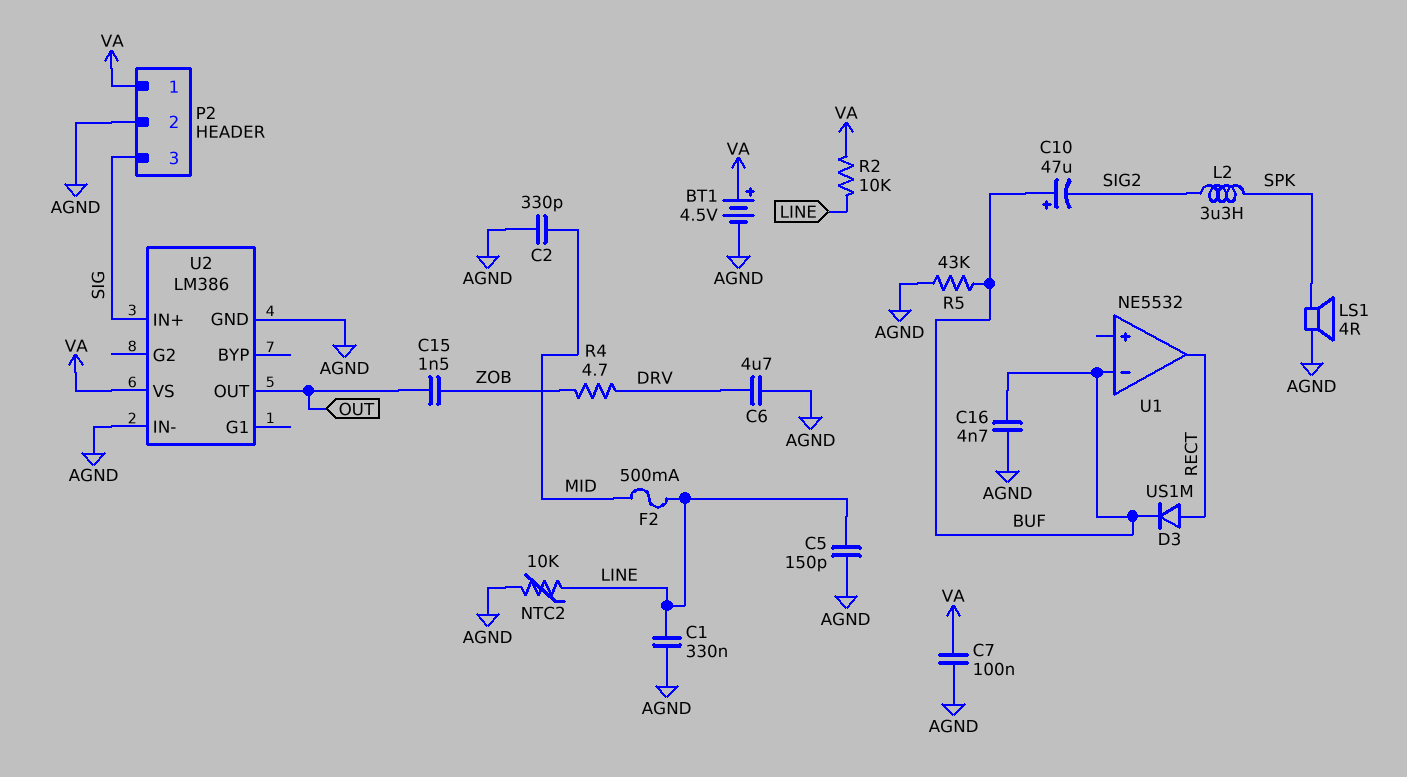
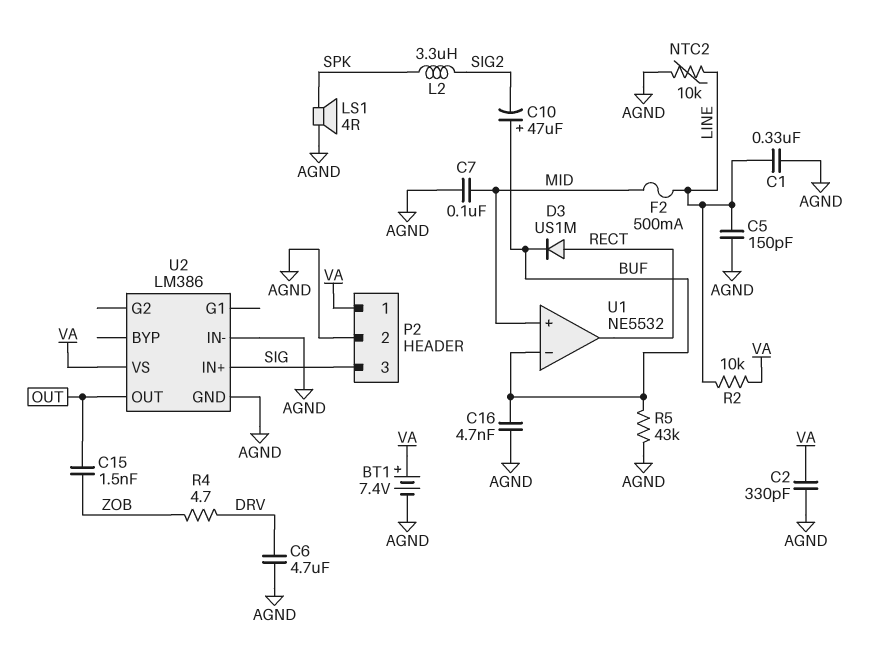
BT1: 4.5V (plus VA, minus AGND) -> 7.4V (plus VA, minus AGND)
C2: 330pF (AGND, MID) -> 330pF (AGND, VA)
C7: 100nF (AGND, VA) -> 100nF (AGND, MID)
U1 pin in+: none -> MID

